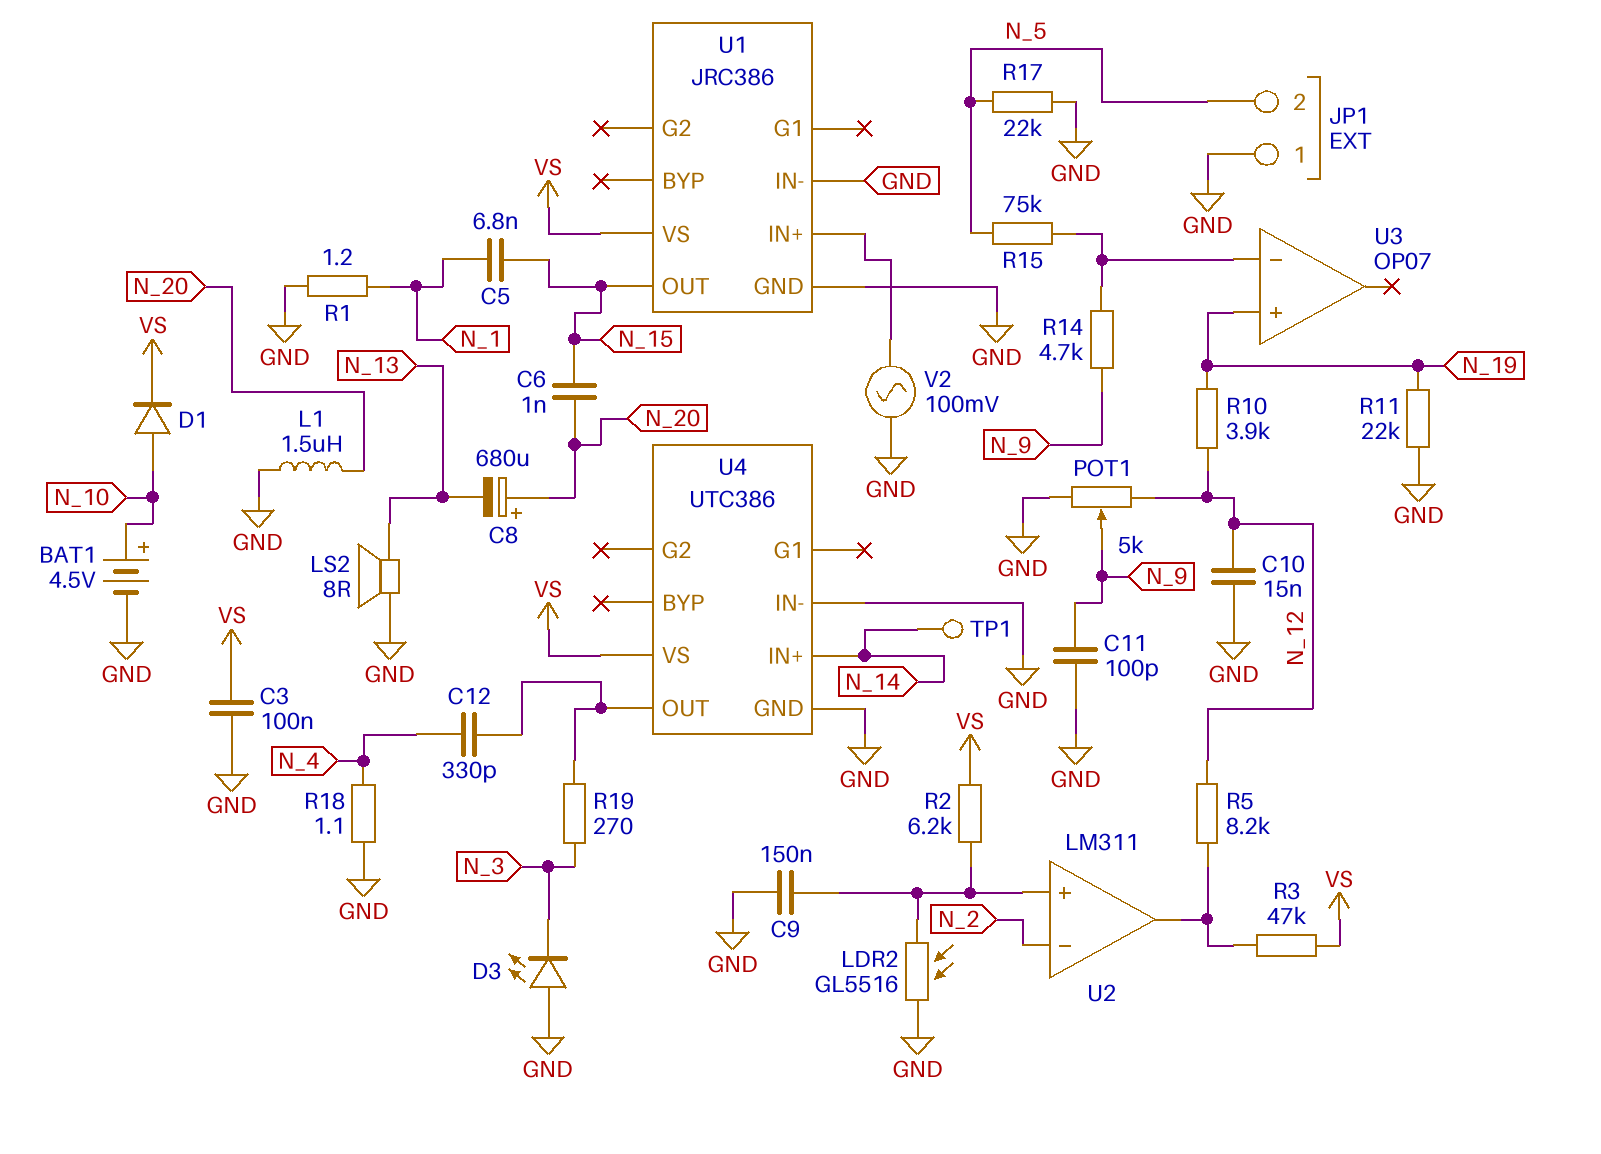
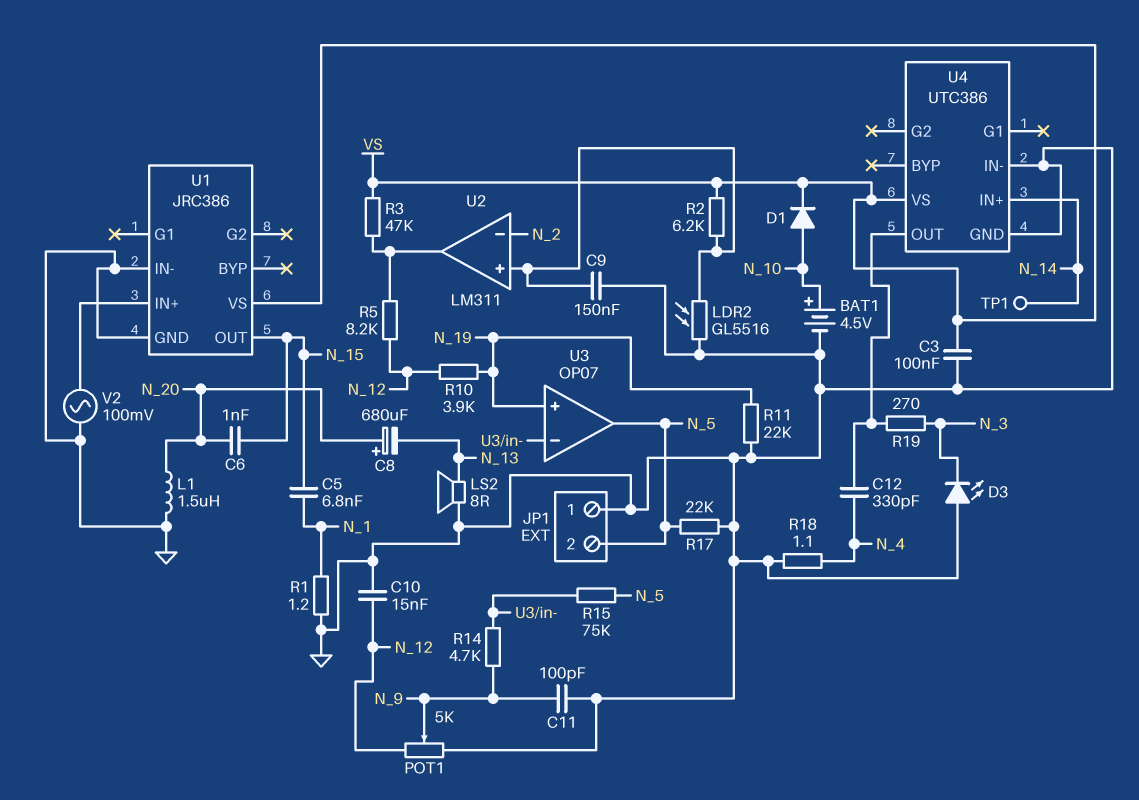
U3 pin out: none -> N_5

